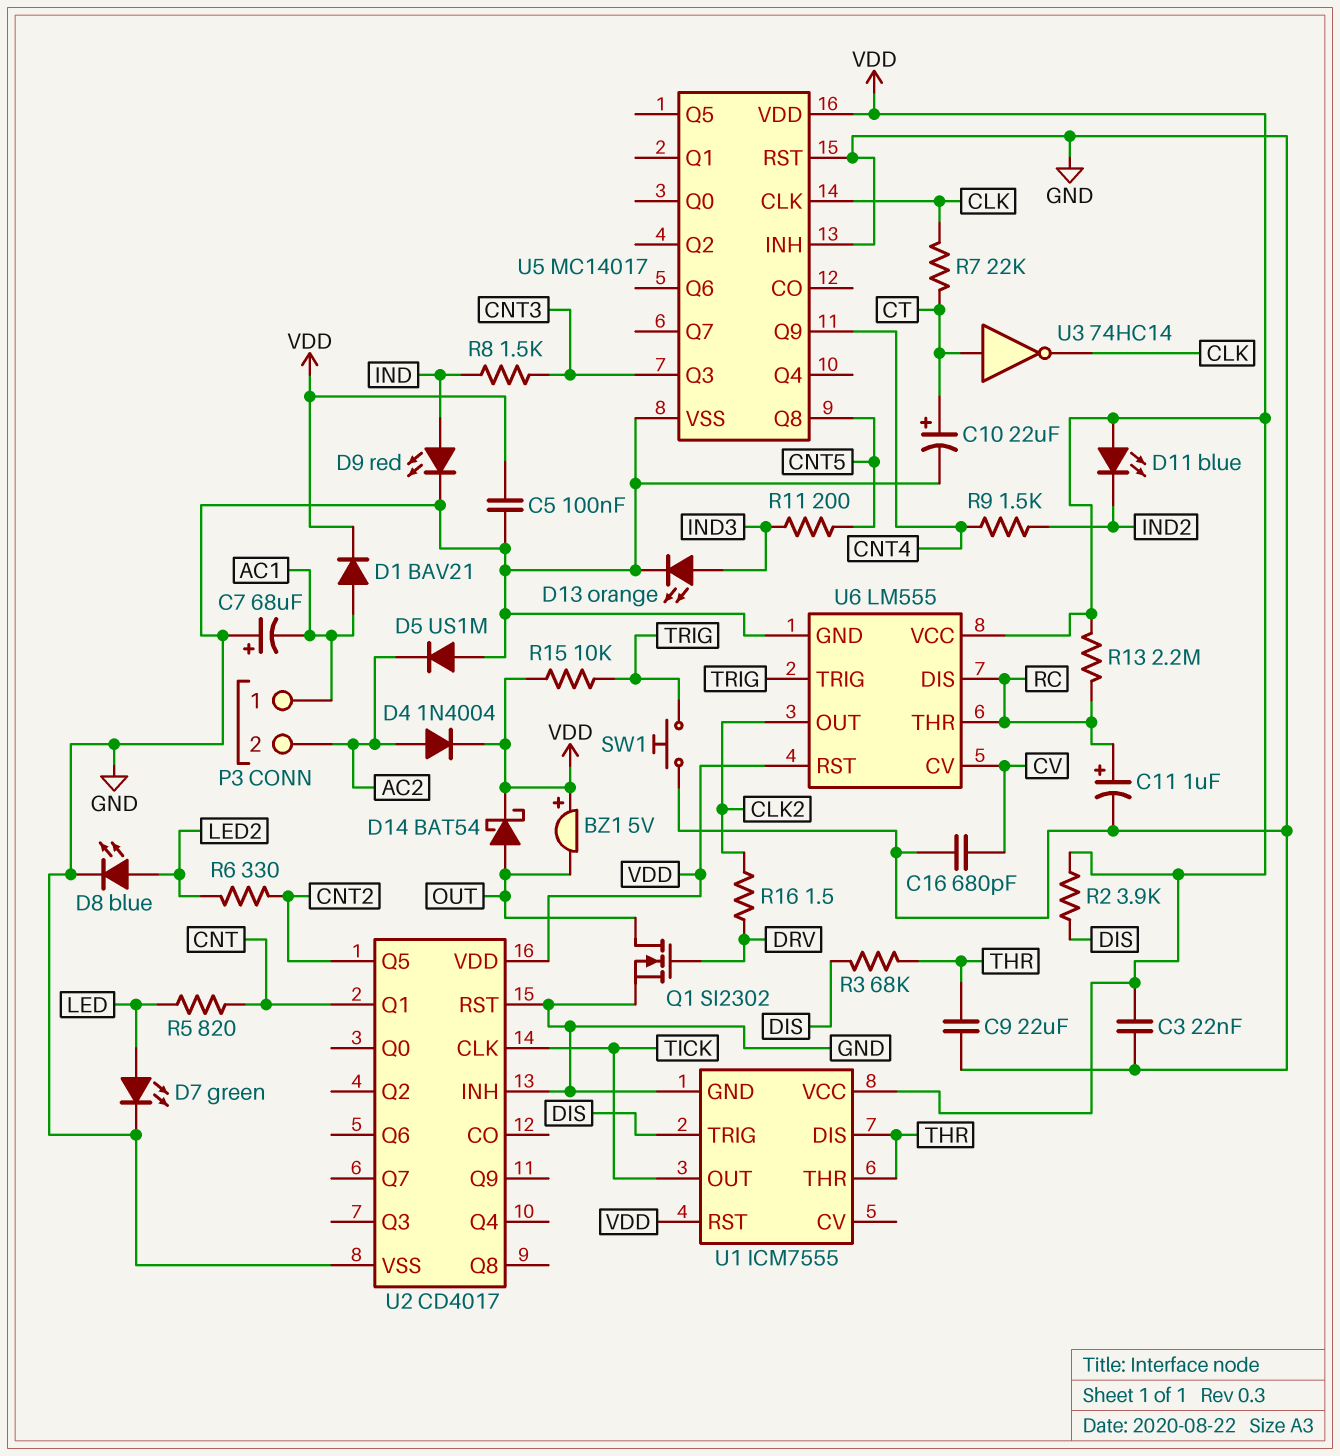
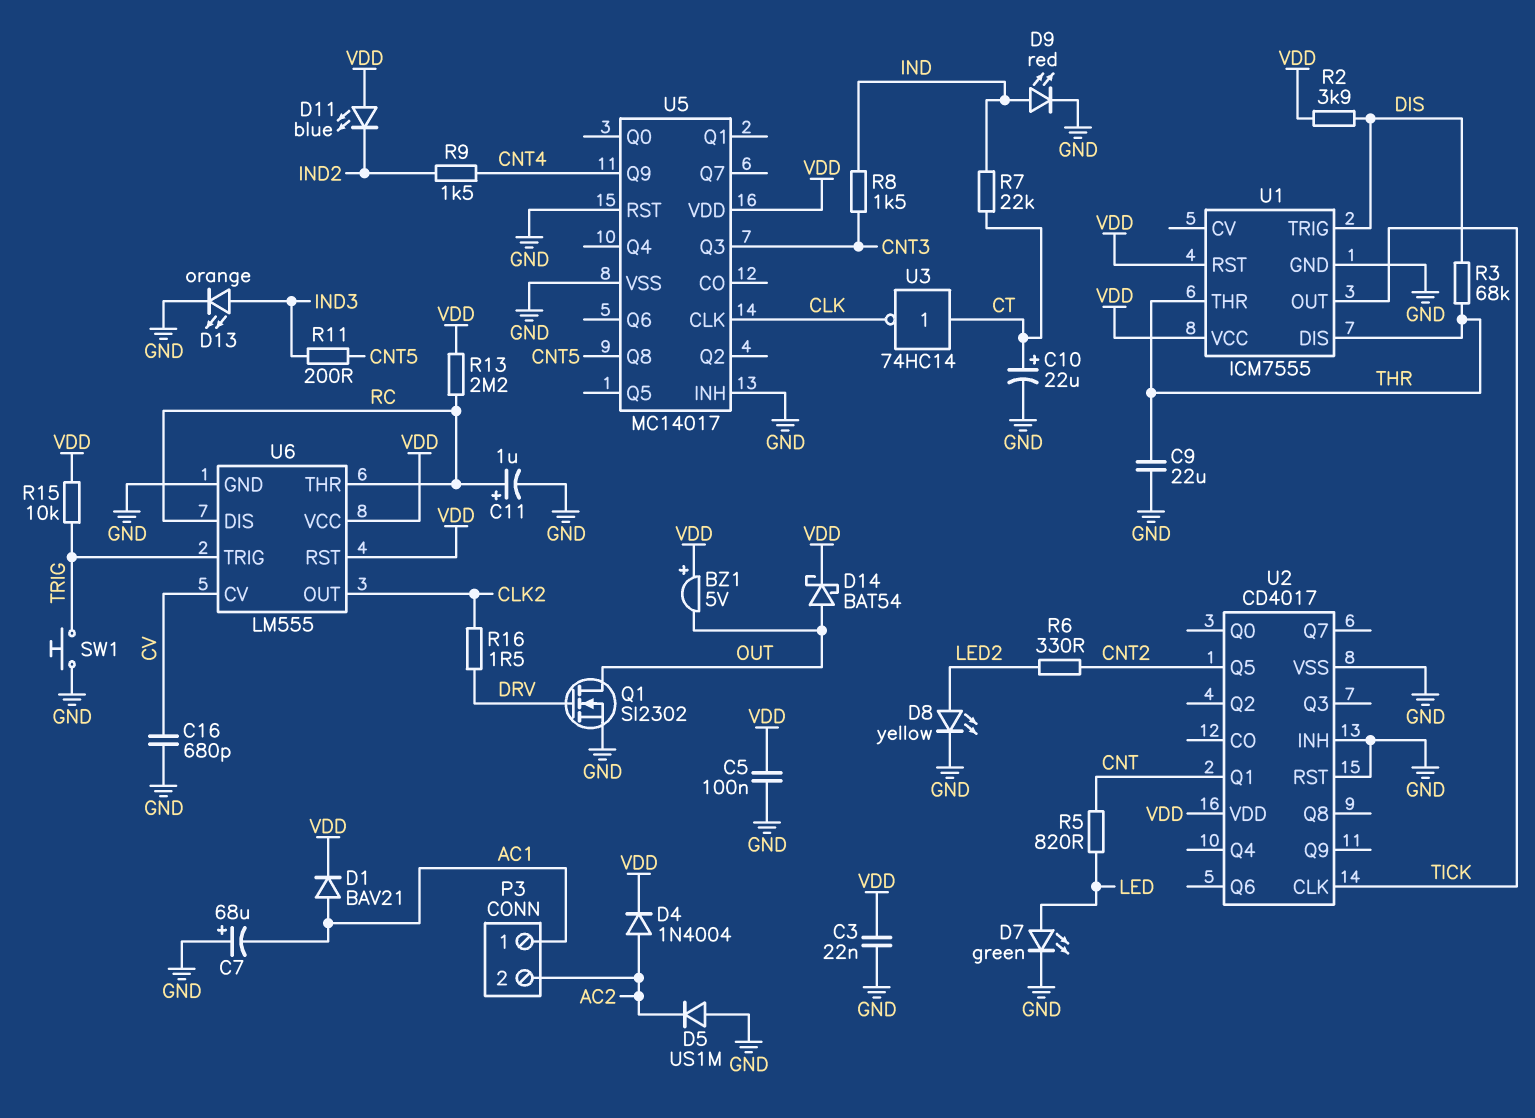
D8: LED blue (A LED2, K GND) -> LED yellow (A LED2, K GND)
R7: 22k (CLK, CT) -> 22k (CT, IND)

